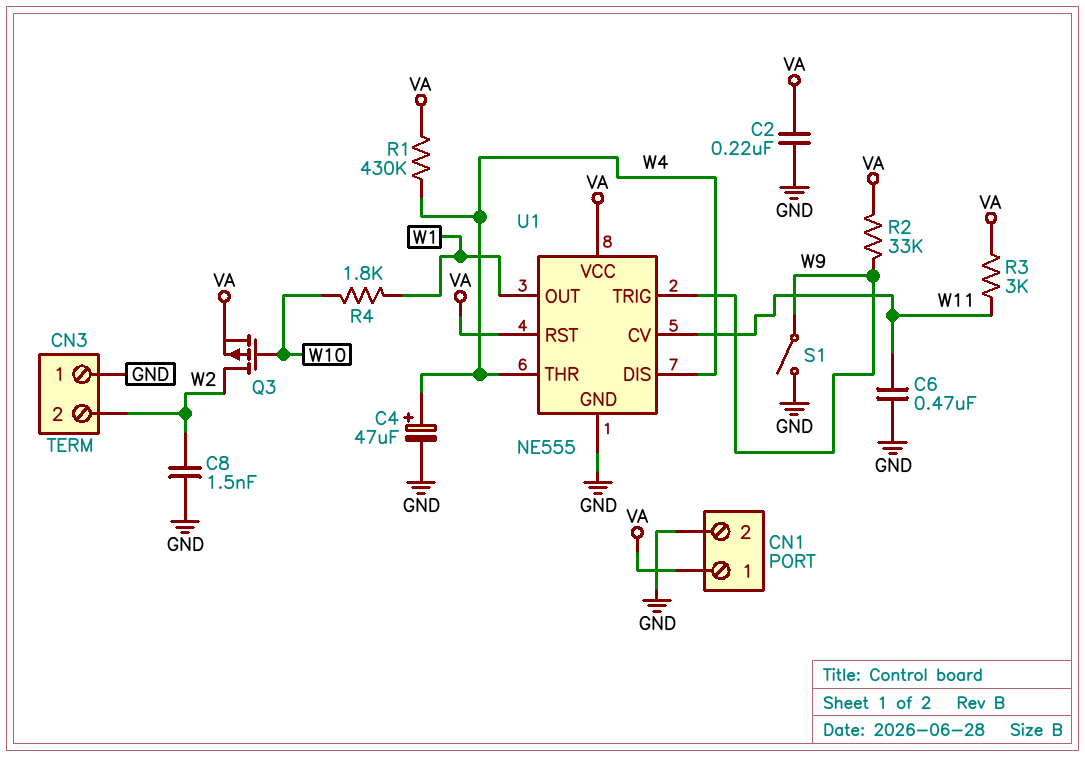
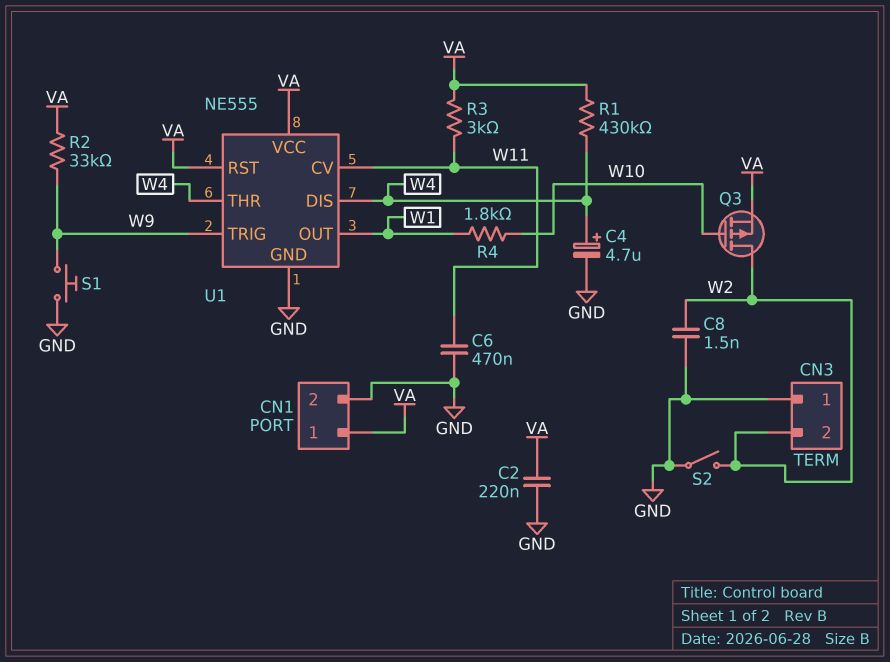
C4: 47uF (plus W4, minus GND) -> 4.7uF (plus W4, minus GND)
S1: switch (GND, W9) -> button (GND, W9)
S2: none -> switch (GND, W2)

